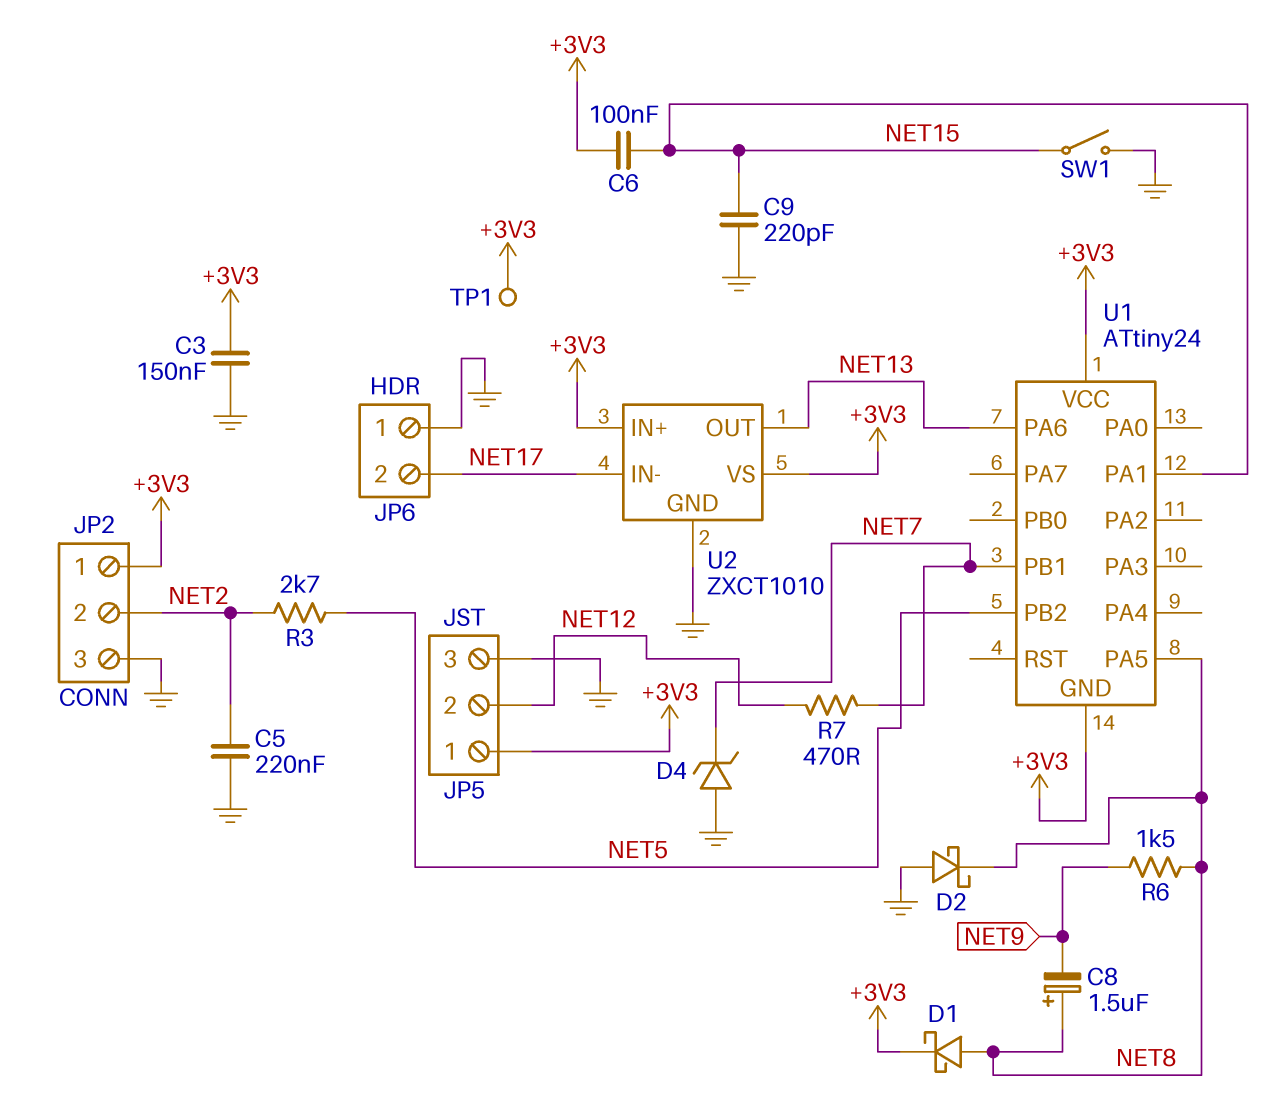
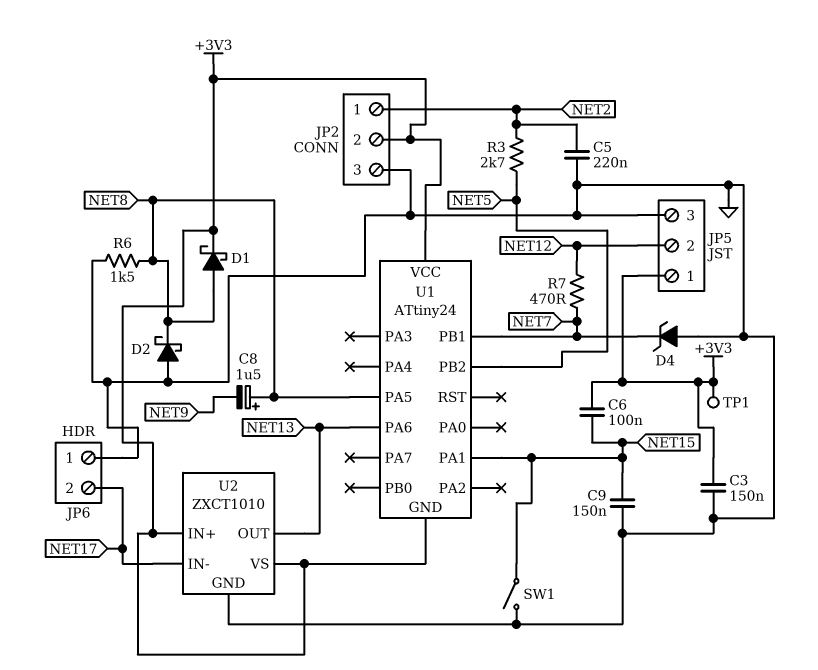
C9: 220pF (GND, NET15) -> 150nF (GND, NET15)
JP2 pin 1: +3V3 -> NET2
JP2 pin 2: NET2 -> +3V3
R6: 1.5k (NET8, NET9) -> 1.5k (GND, NET8)

